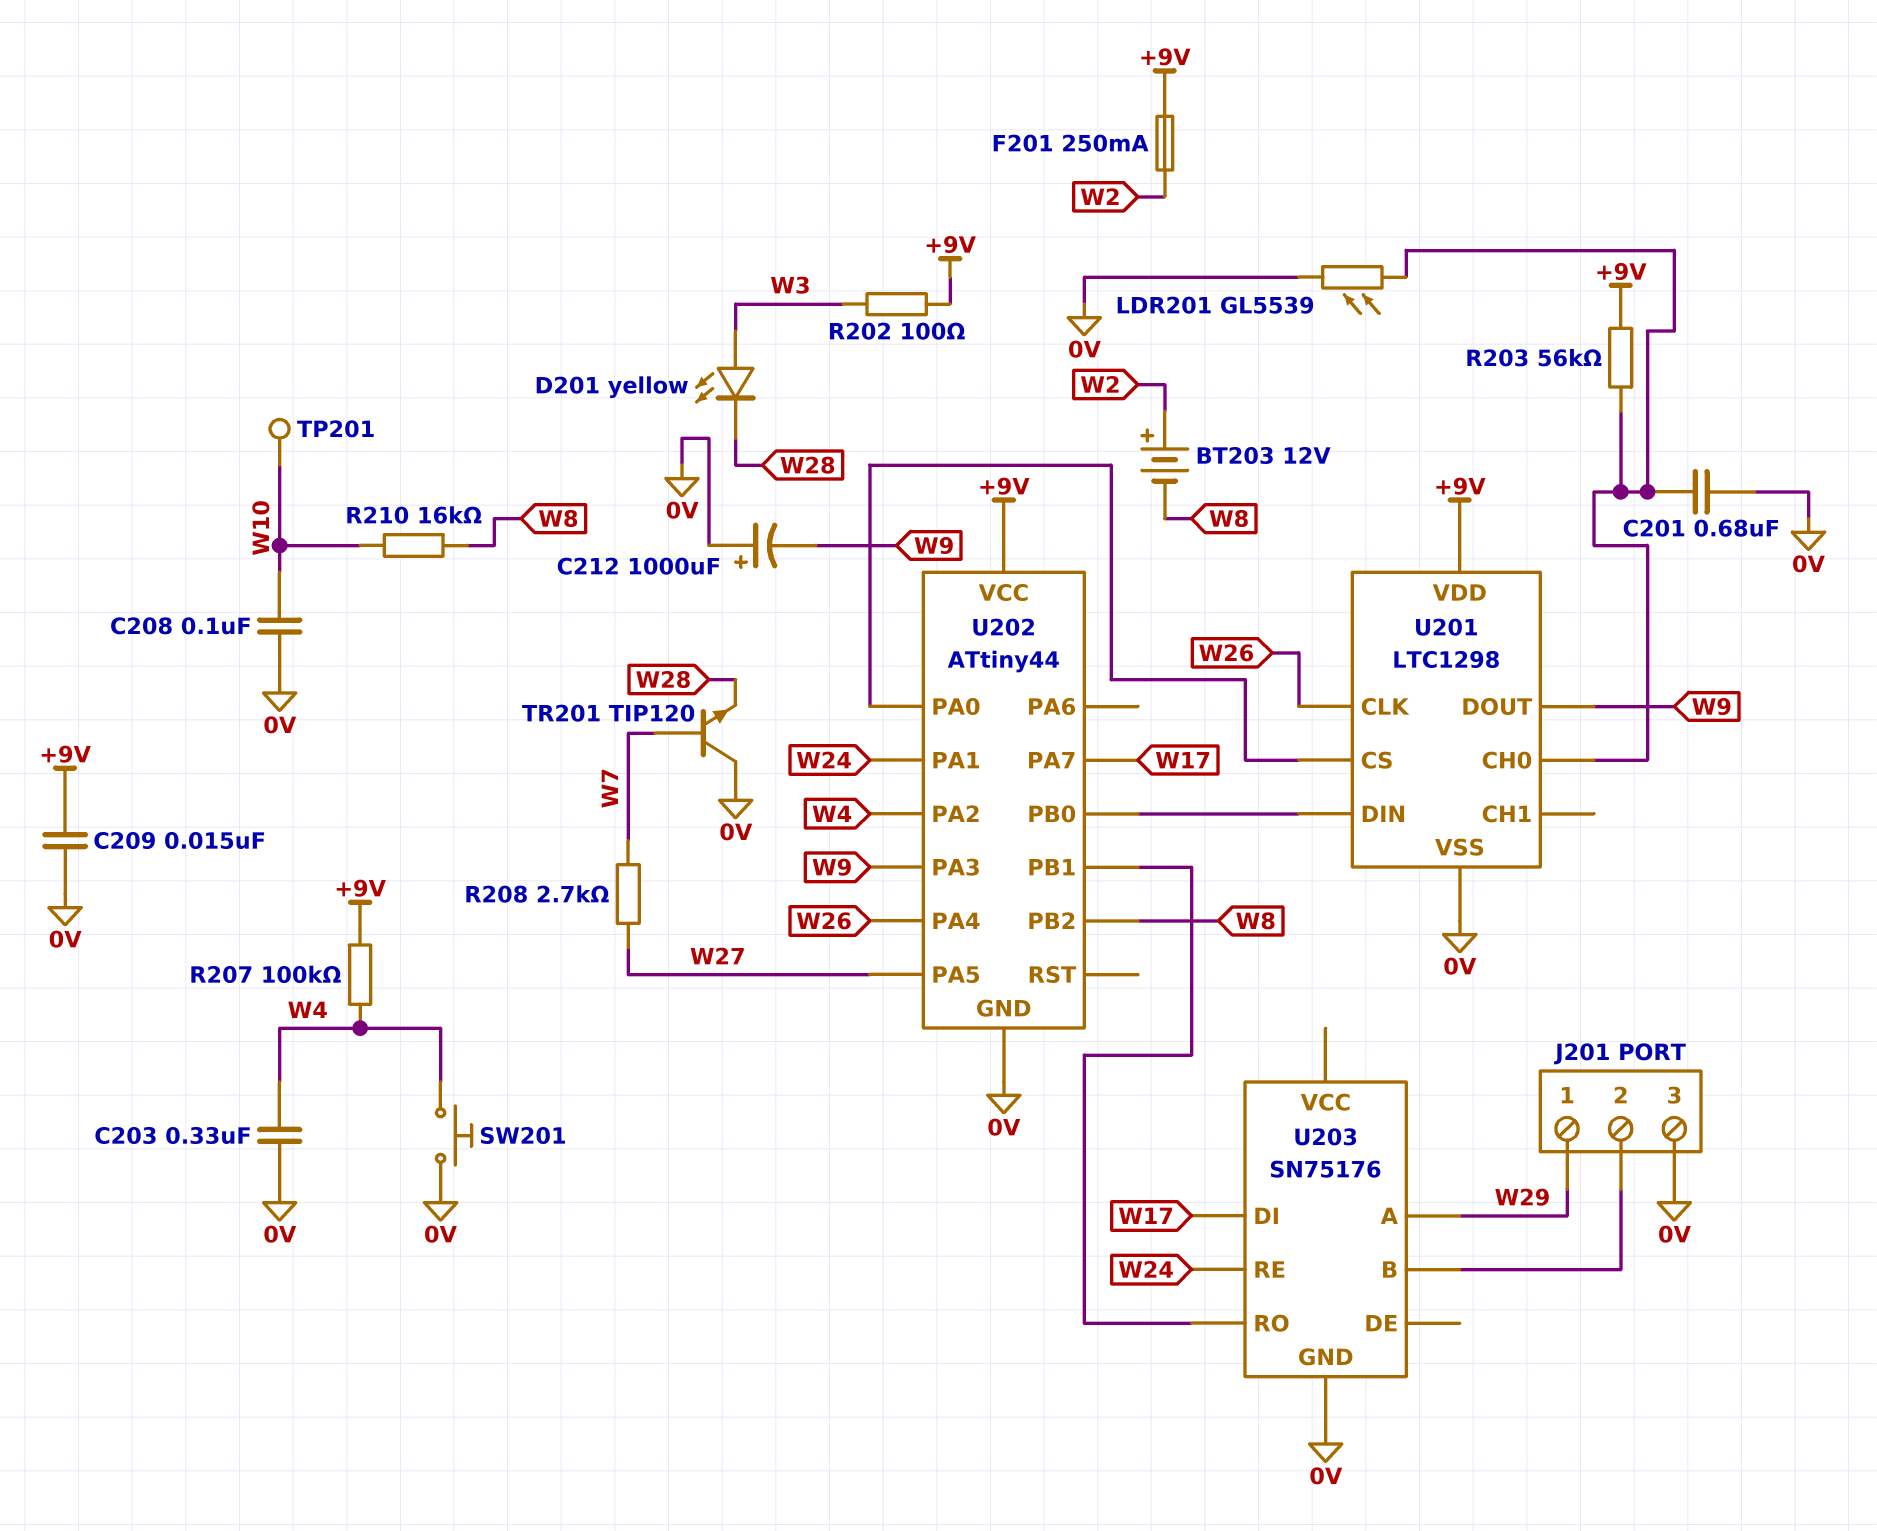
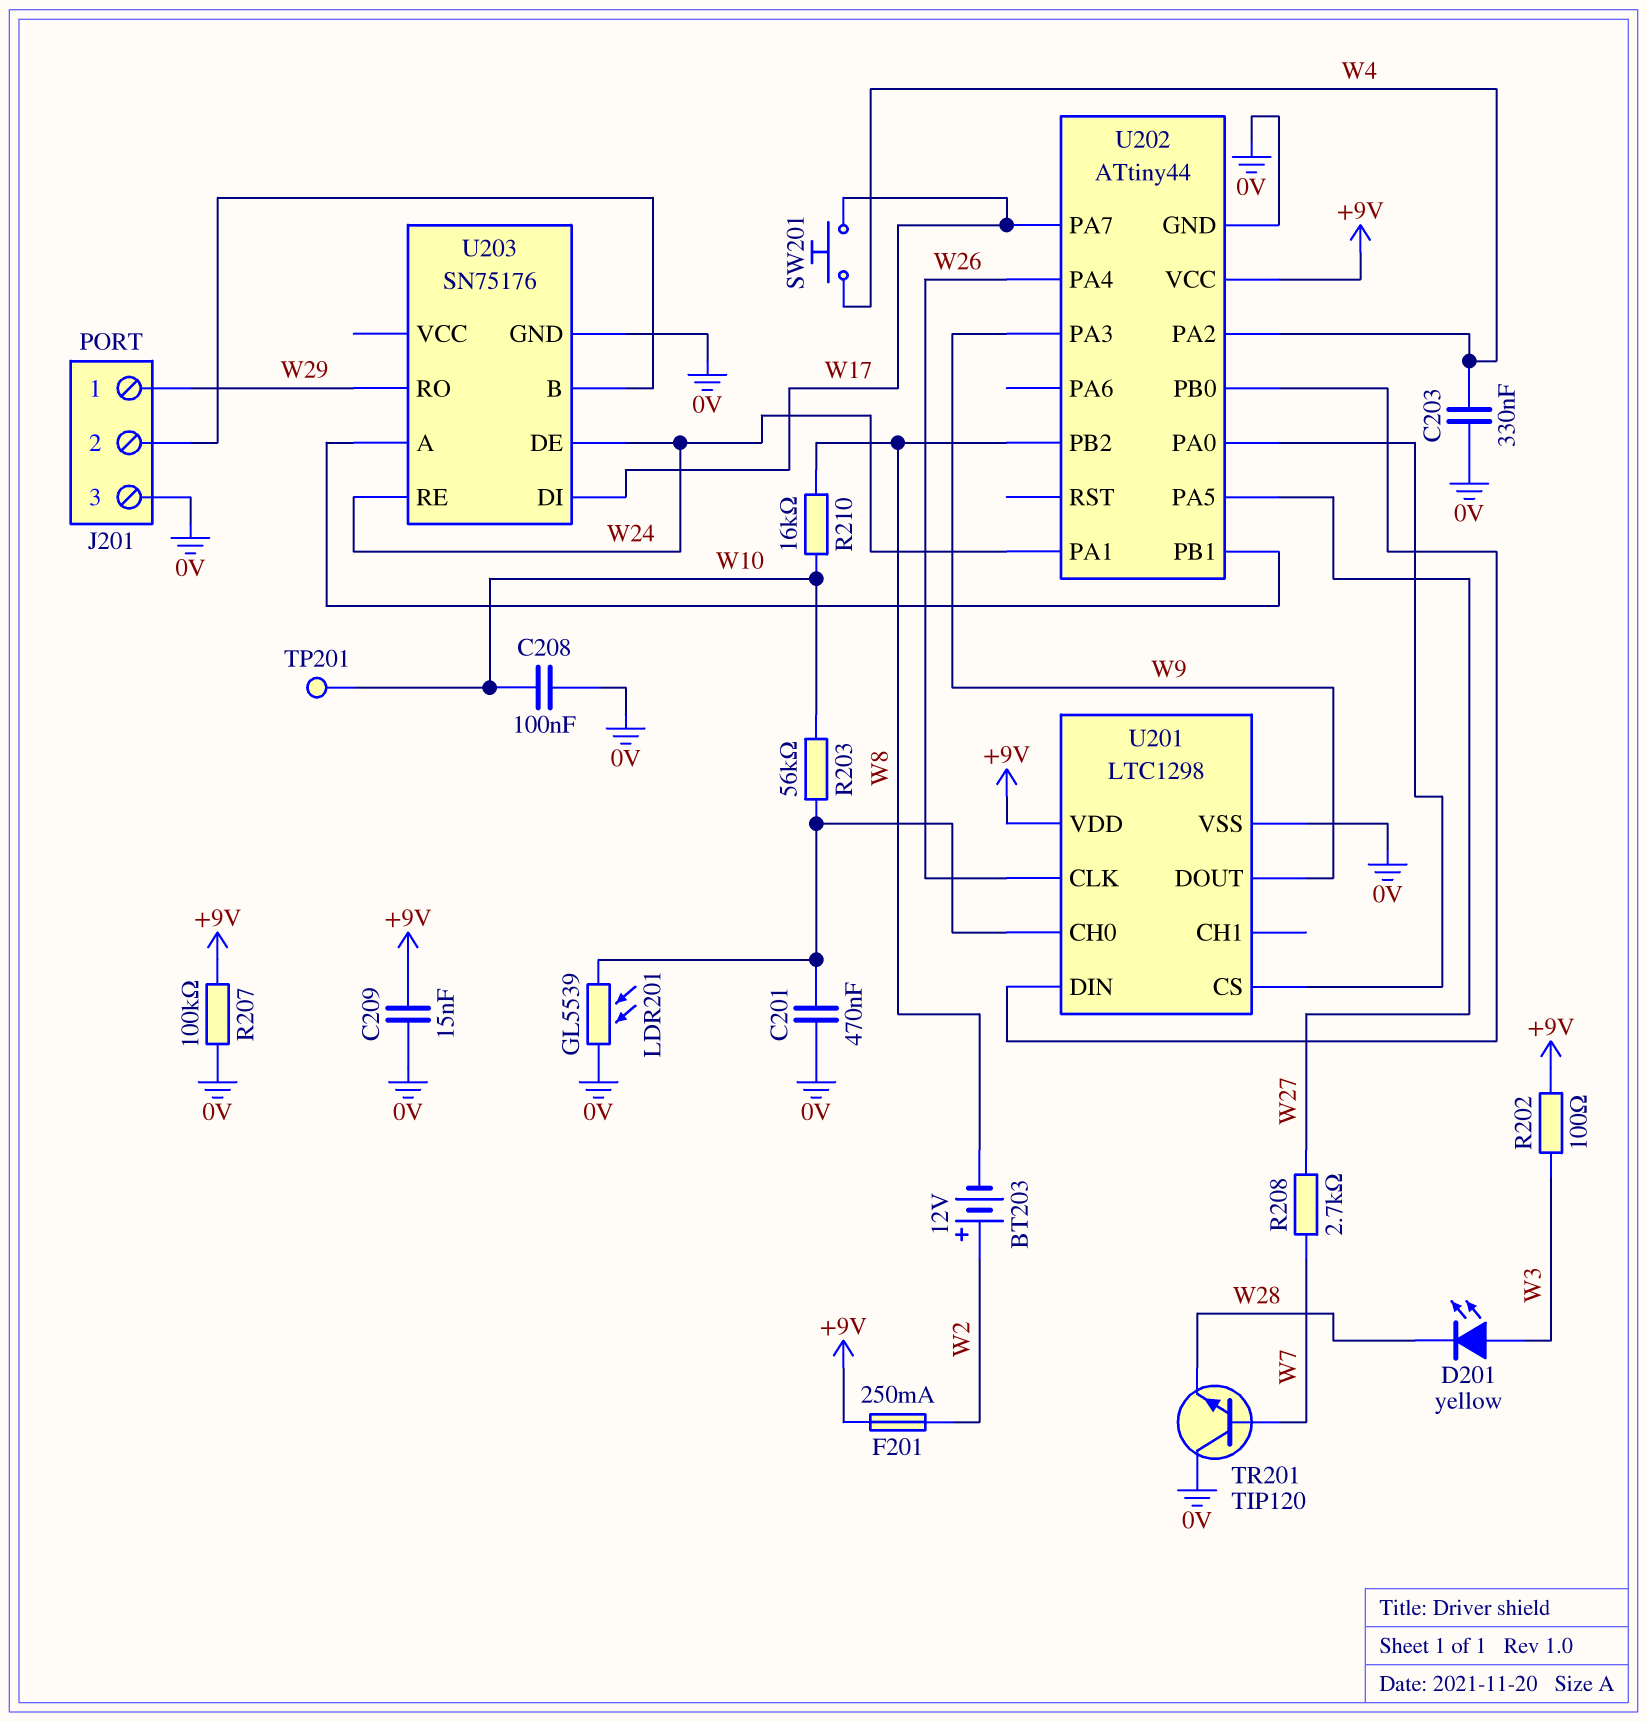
C201: 680nF (0V, U201/CH0) -> 470nF (0V, U201/CH0)
C212: 1000uF (plus 0V, minus W9) -> none
R203: 56k (+9V, U201/CH0) -> 56k (U201/CH0, W10)
R207: 100k (+9V, W4) -> 100k (+9V, 0V)
SW201: button (0V, W4) -> button (W4, W17)
U203 pin A: W29 -> U202/PB1
U203 pin DE: none -> W24
U203 pin RO: U202/PB1 -> W29

